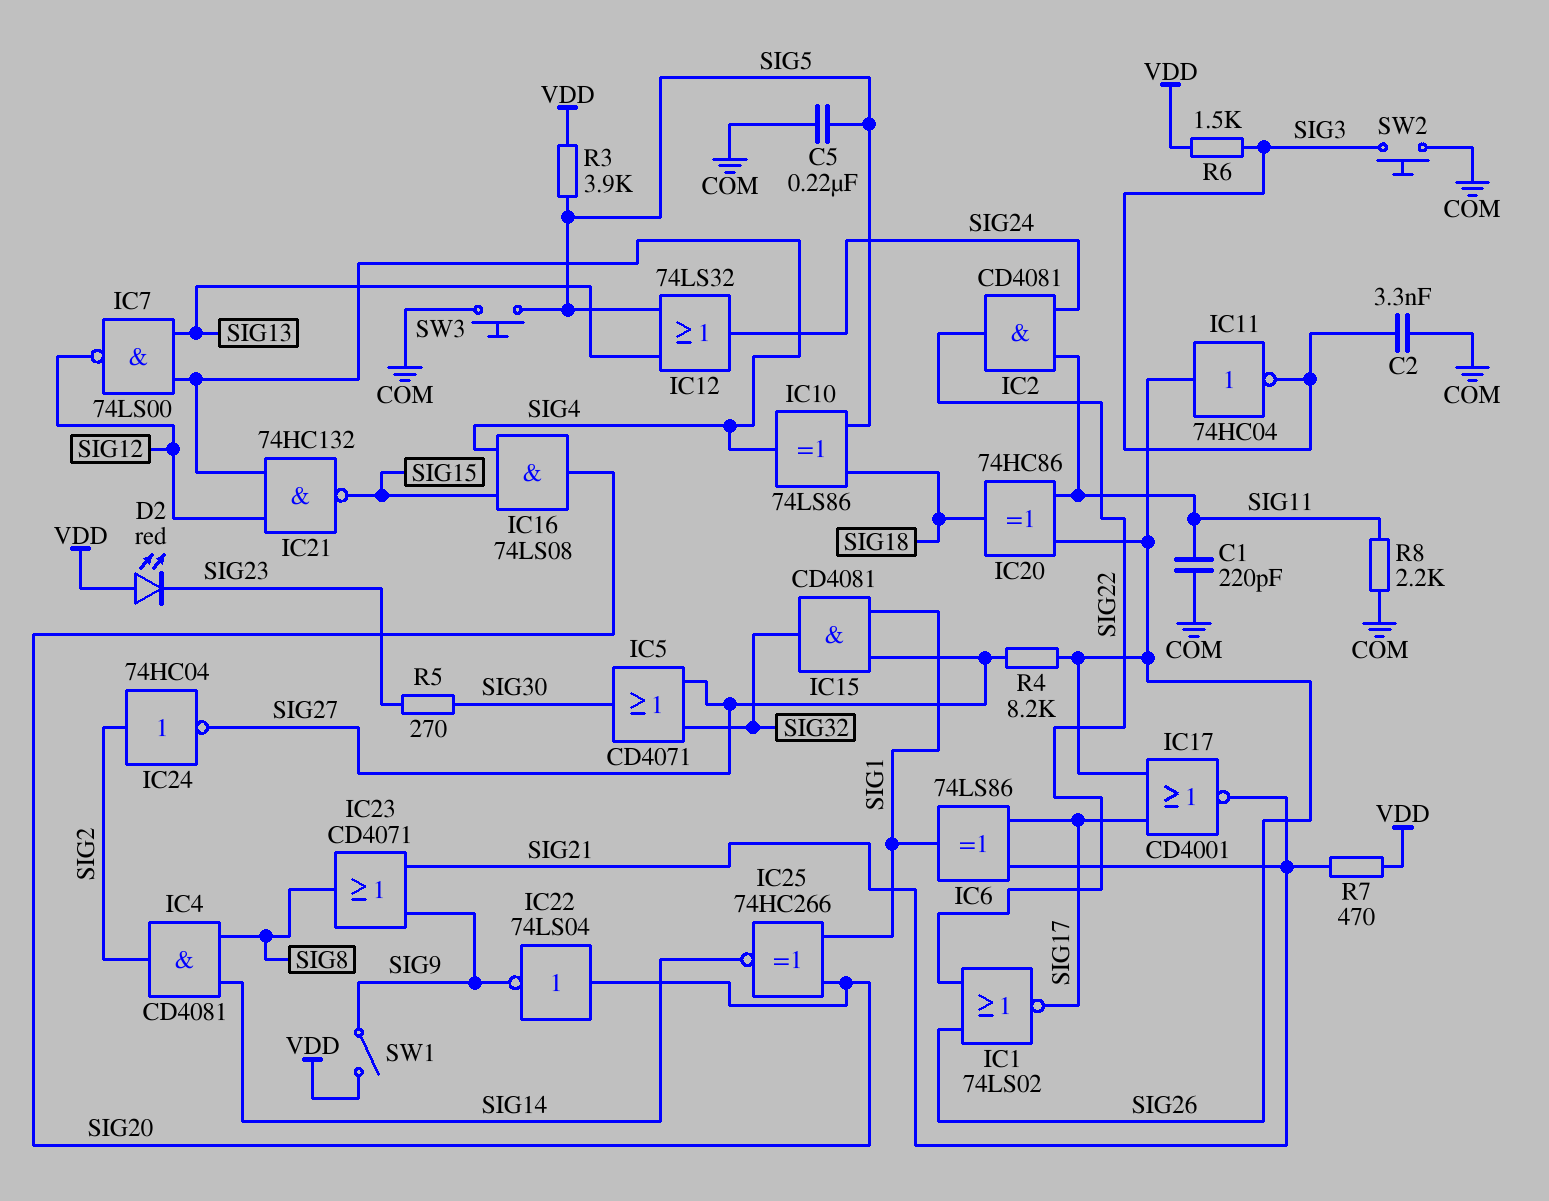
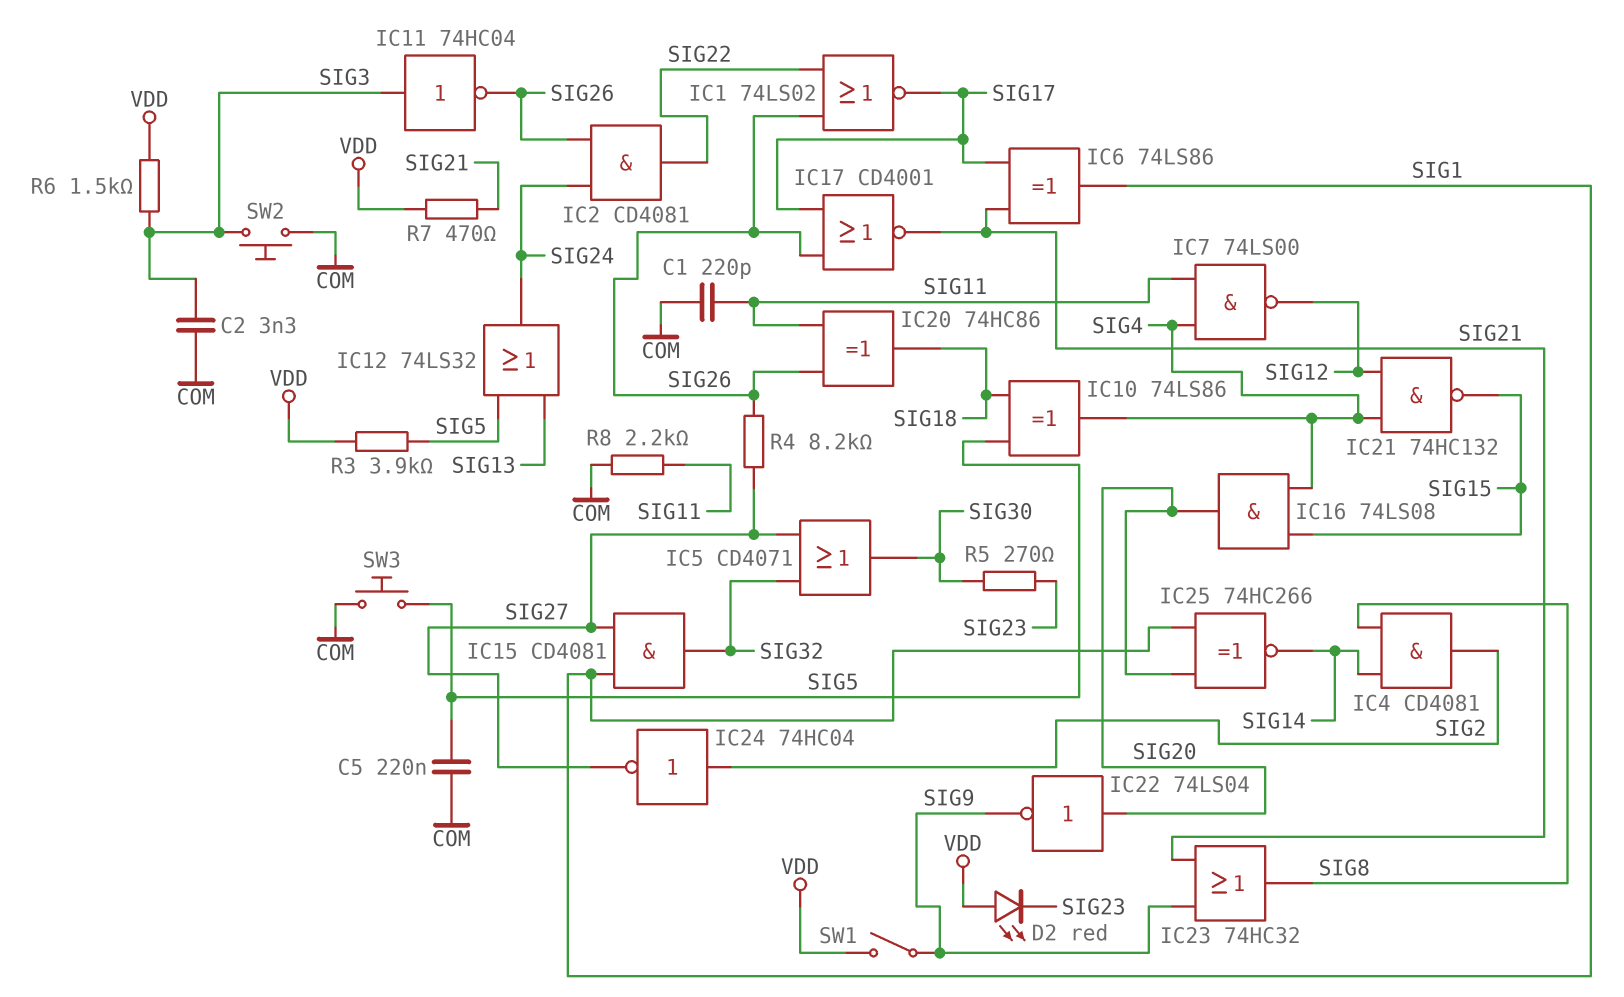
IC2: AND CD4081 (in SIG11, in SIG24, out SIG22) -> AND CD4081 (in SIG24, in SIG26, out SIG22)
IC7: NAND 74LS00 (in SIG4, in SIG13, out SIG12) -> NAND 74LS00 (in SIG4, in SIG11, out SIG12)
IC11: NOT 74HC04 (in SIG26, out SIG3) -> NOT 74HC04 (in SIG3, out SIG26)
IC23: OR CD4071 (in SIG9, in SIG21, out SIG8) -> OR 74HC32 (in SIG9, in SIG21, out SIG8)

